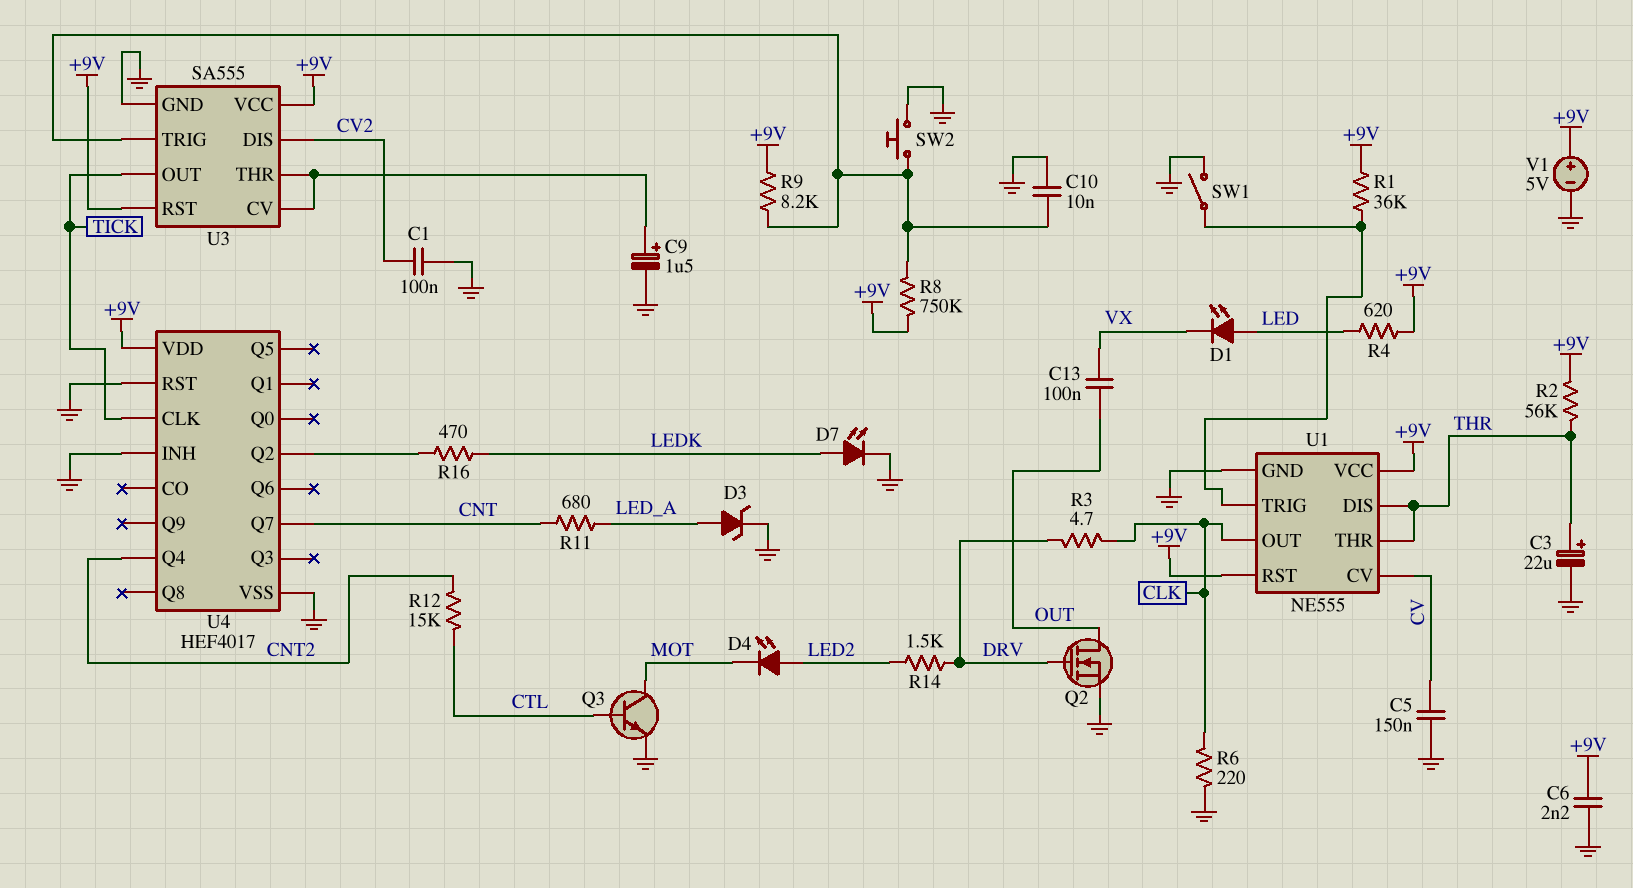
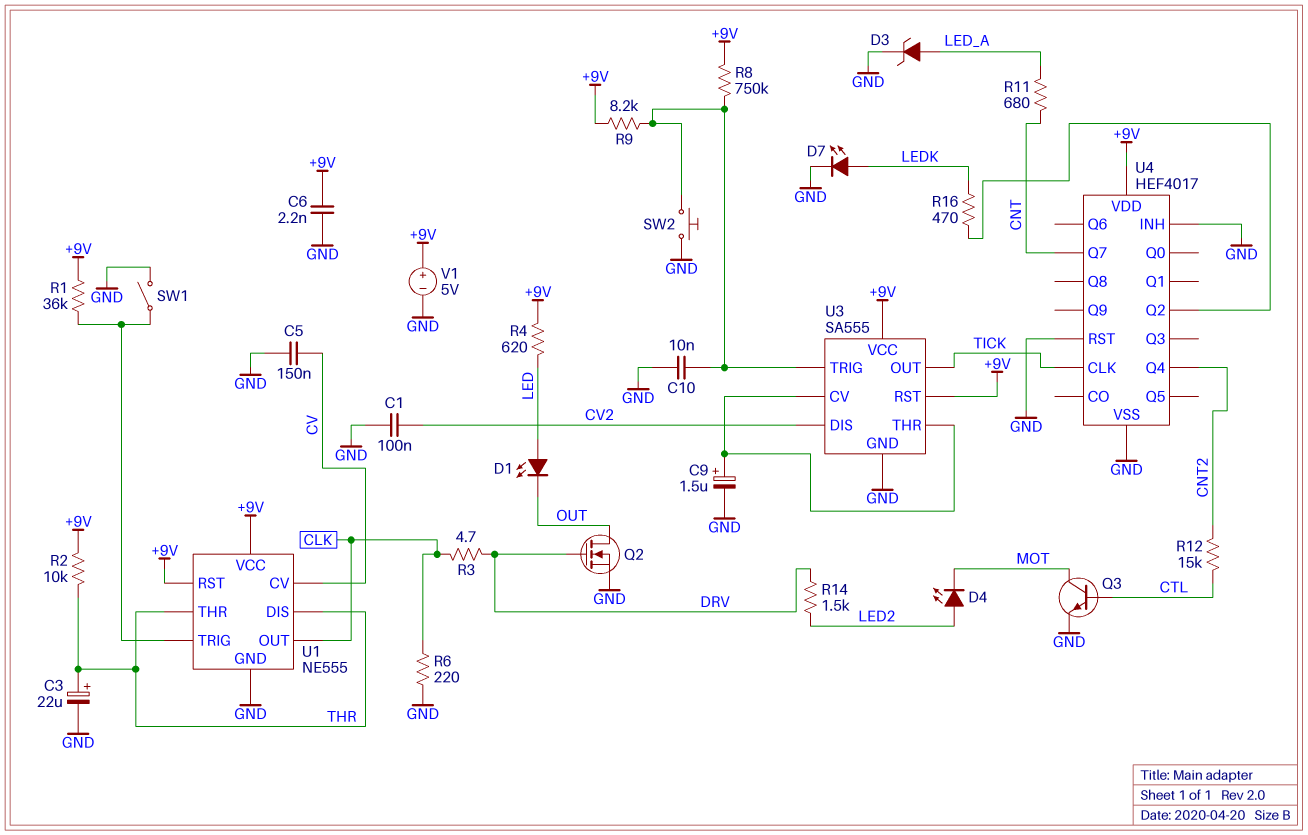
C13: 100nF (OUT, VX) -> none
D1: LED (A LED, K VX) -> LED (A LED, K OUT)
R2: 56k (+9V, THR) -> 10k (+9V, THR)

